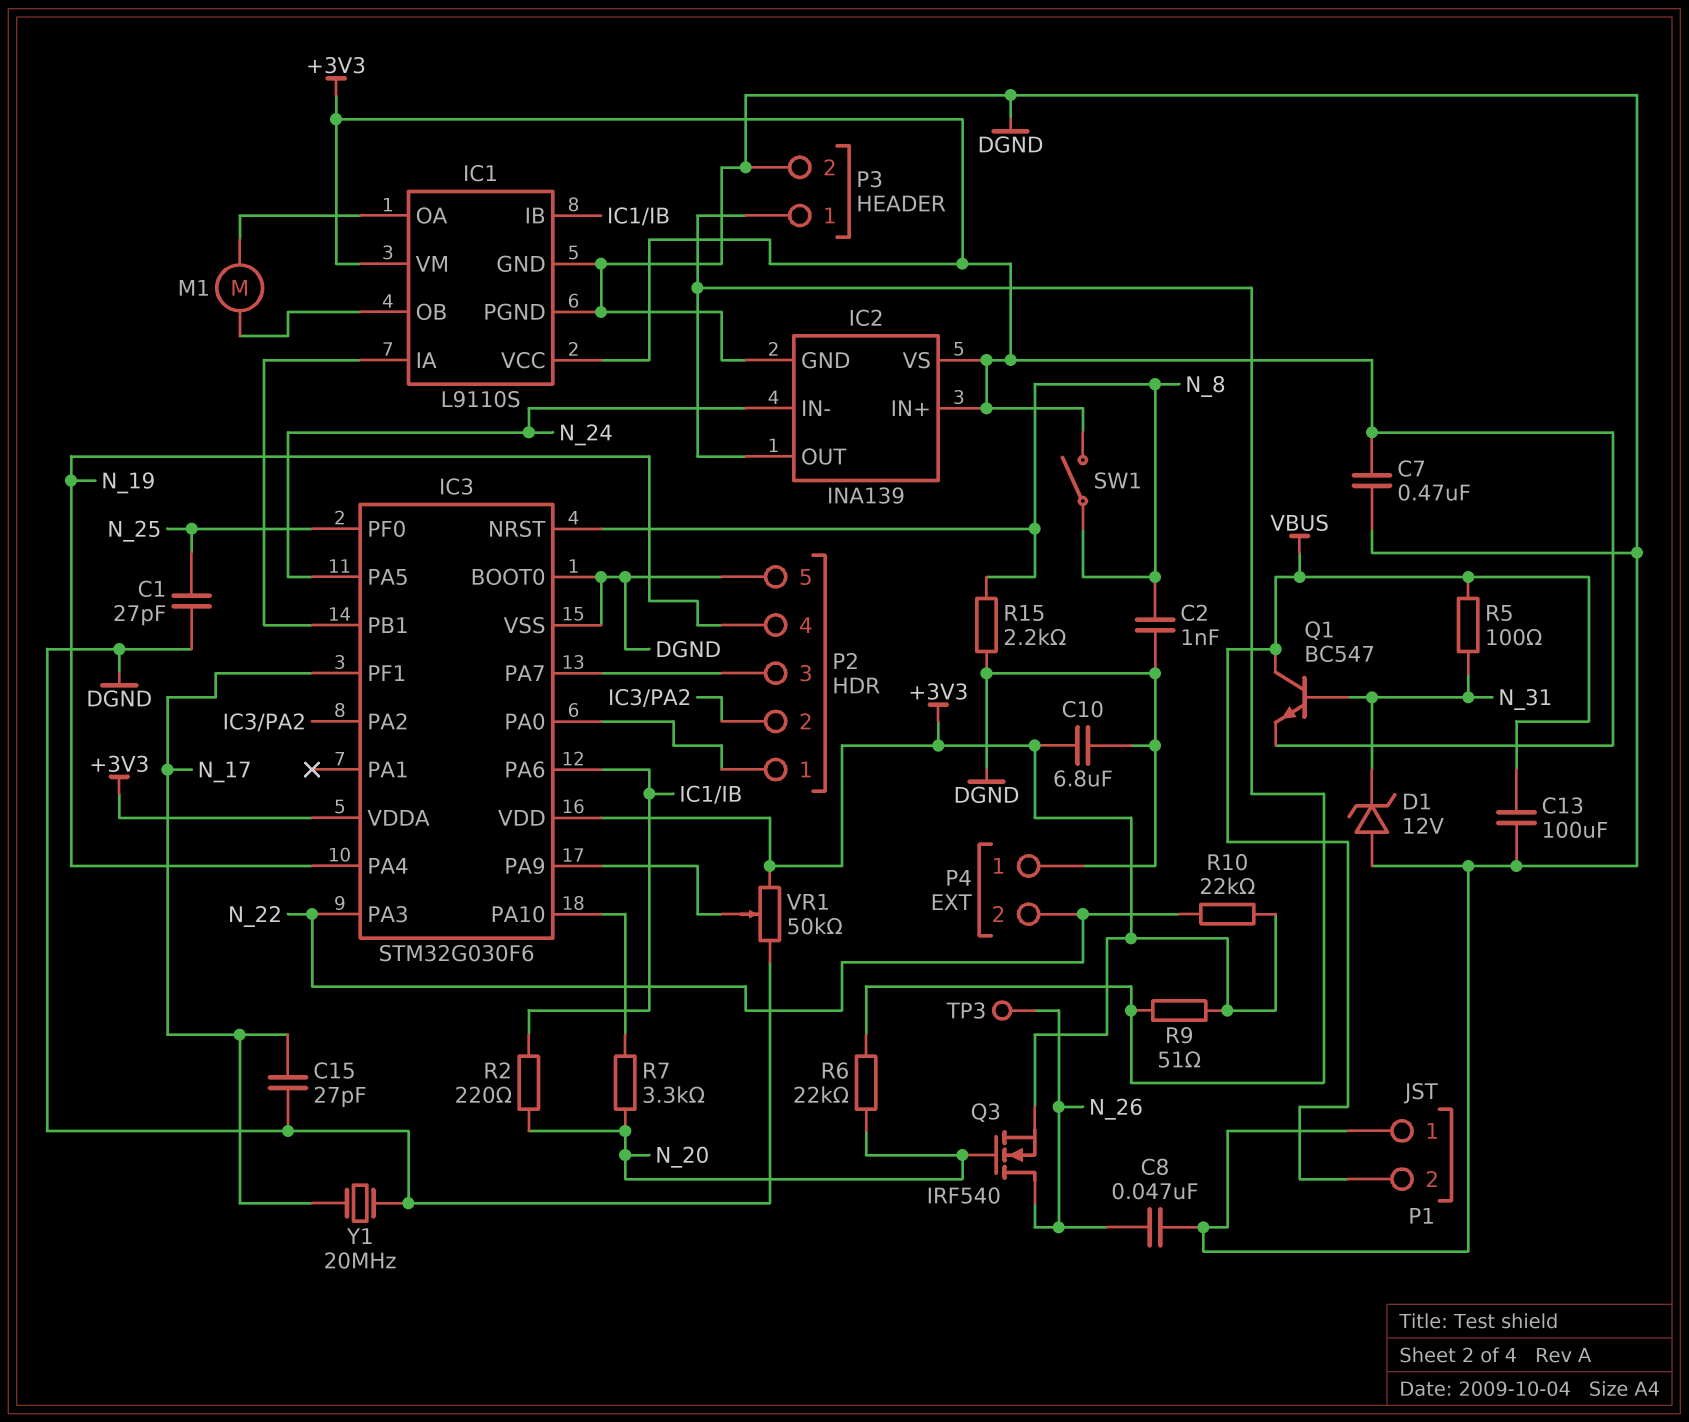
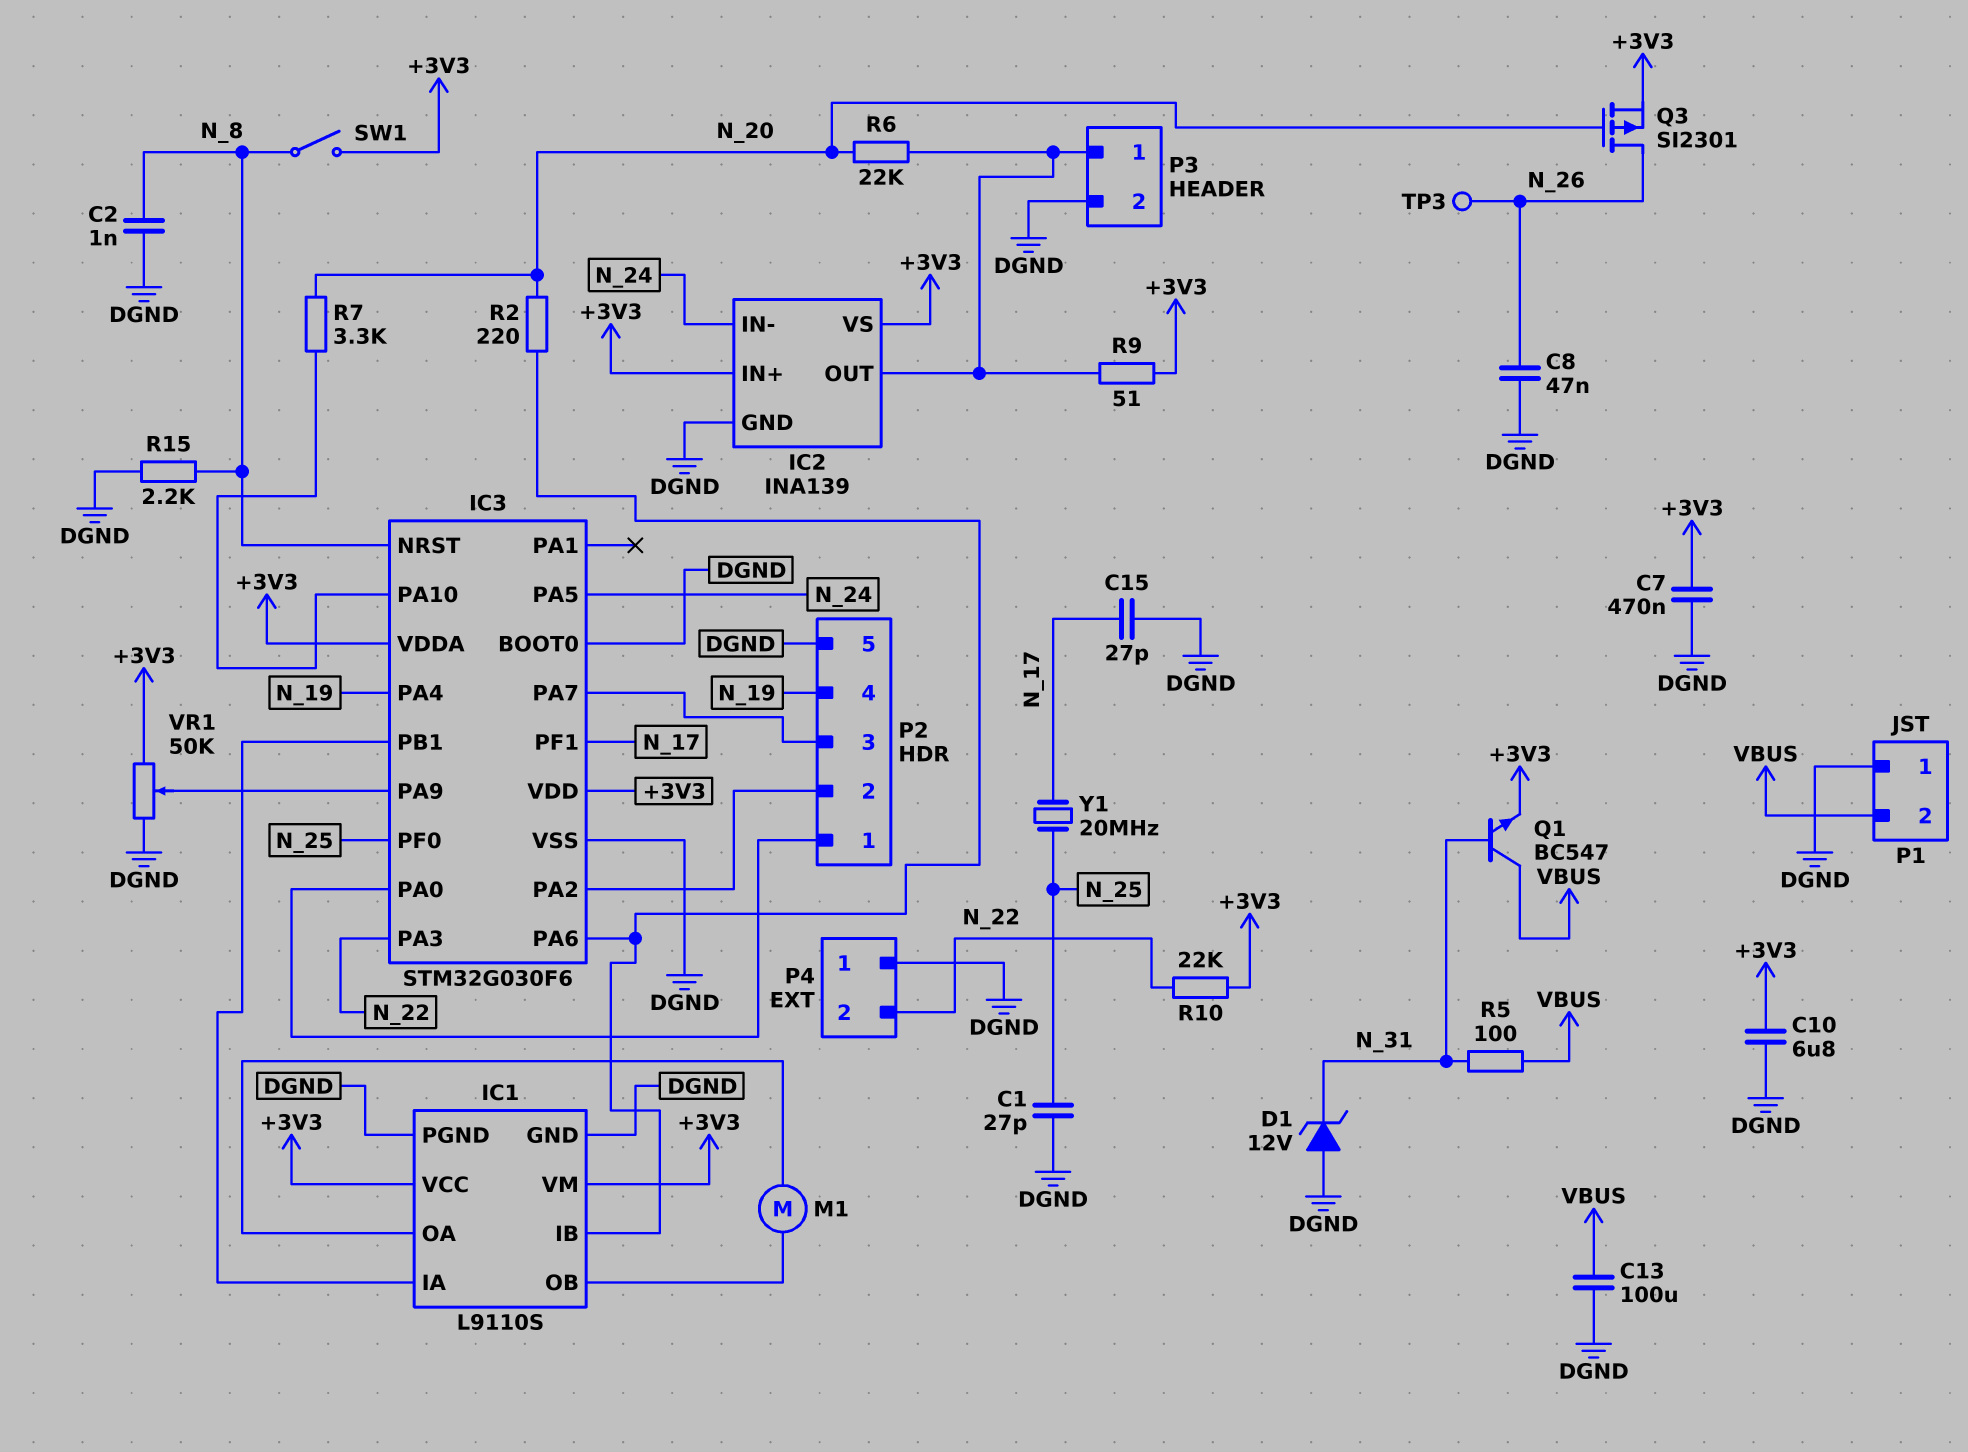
Q3: NMOS IRF540 (G N_20, D N_26, S +3V3) -> PMOS SI2301 (G N_20, D N_26, S +3V3)
Y1: 20MHz (DGND, N_17) -> 20MHz (N_17, N_25)

